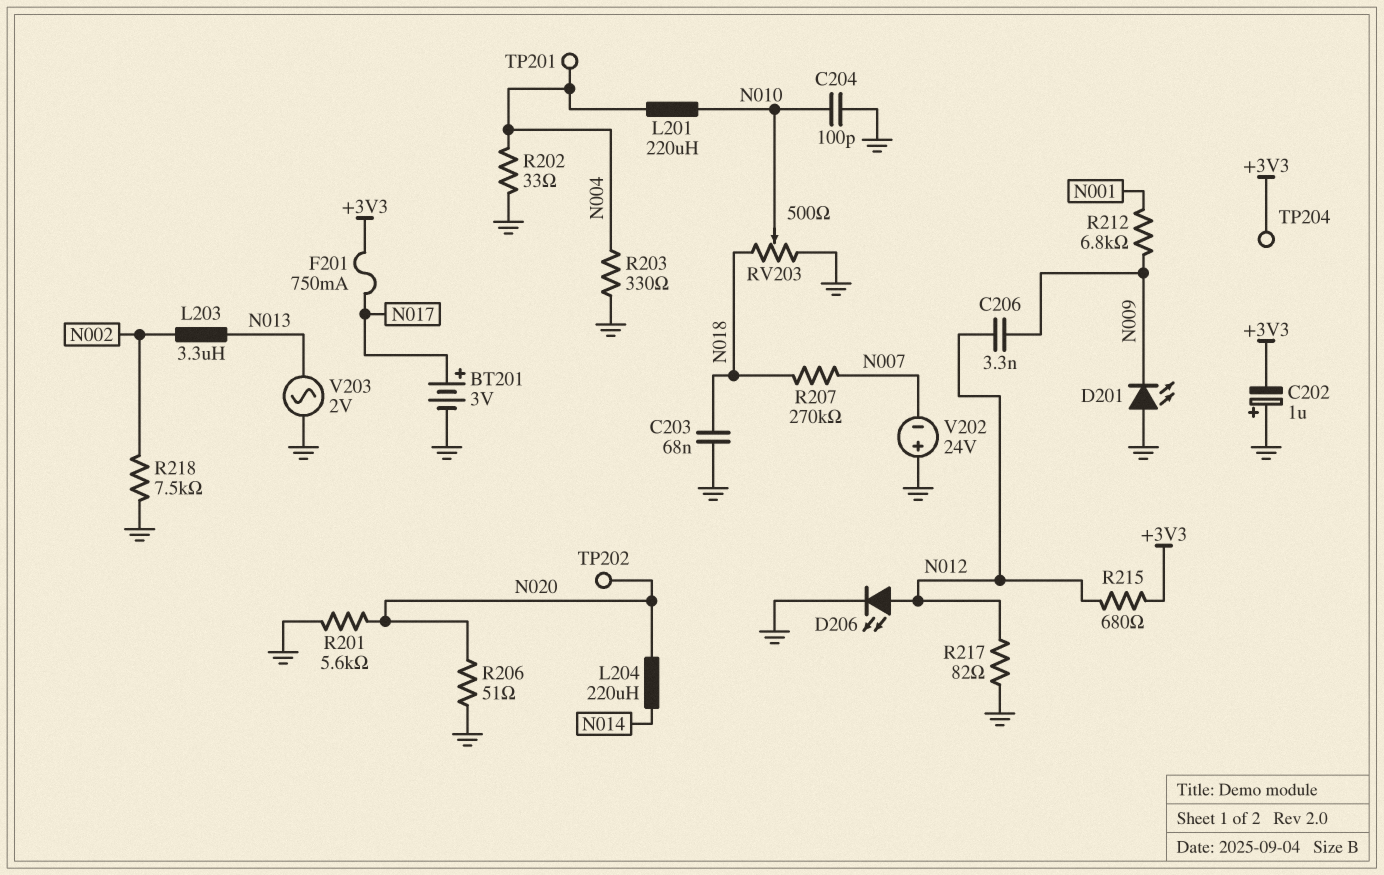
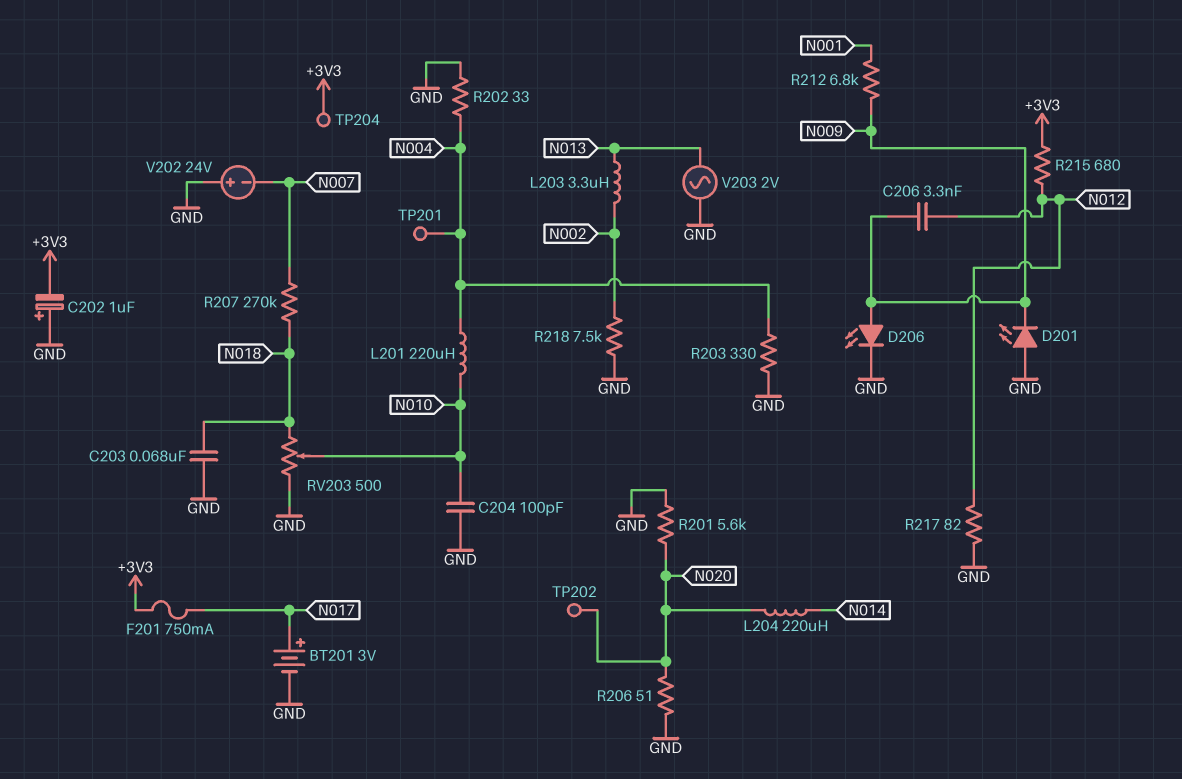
D206: LED (A N012, K GND) -> LED (A N009, K GND)

